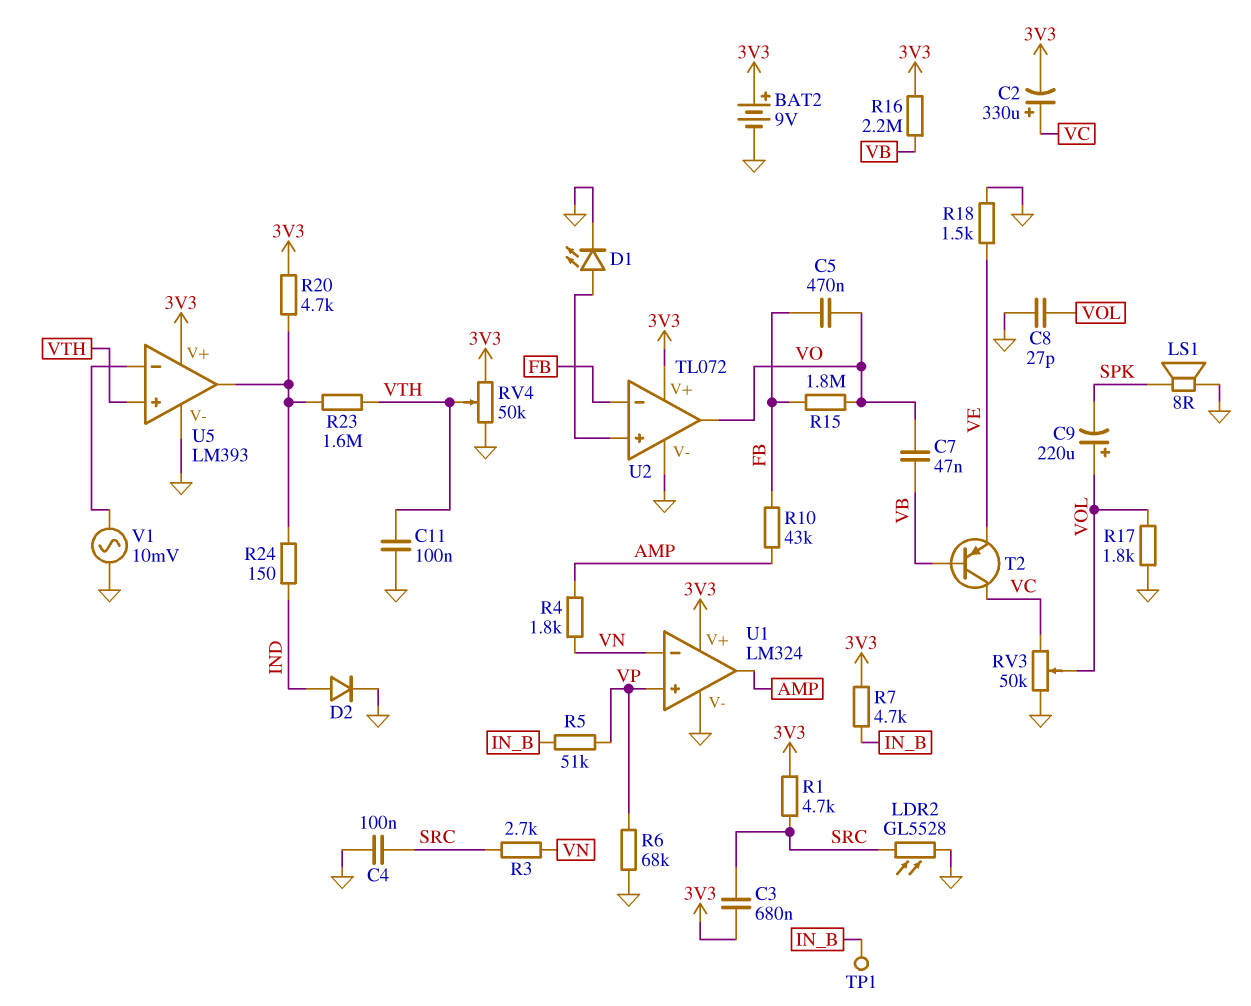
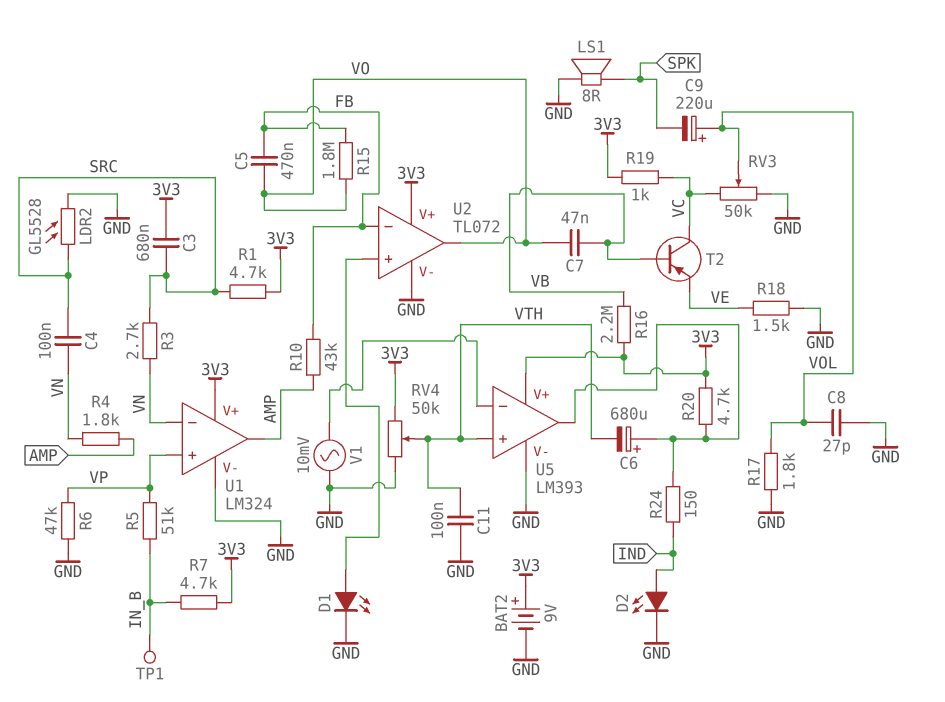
C2: 330uF (plus VC, minus 3V3) -> none
C4: 100nF (GND, SRC) -> 100nF (SRC, VN)
C6: none -> 680uF (plus U5/out, minus VTH)
D2: diode (A IND, K GND) -> LED (A IND, K GND)
R6: 68k (GND, VP) -> 47k (GND, VP)
R19: none -> 1k (3V3, VC)
R23: 1.6M (U5/out, VTH) -> none

